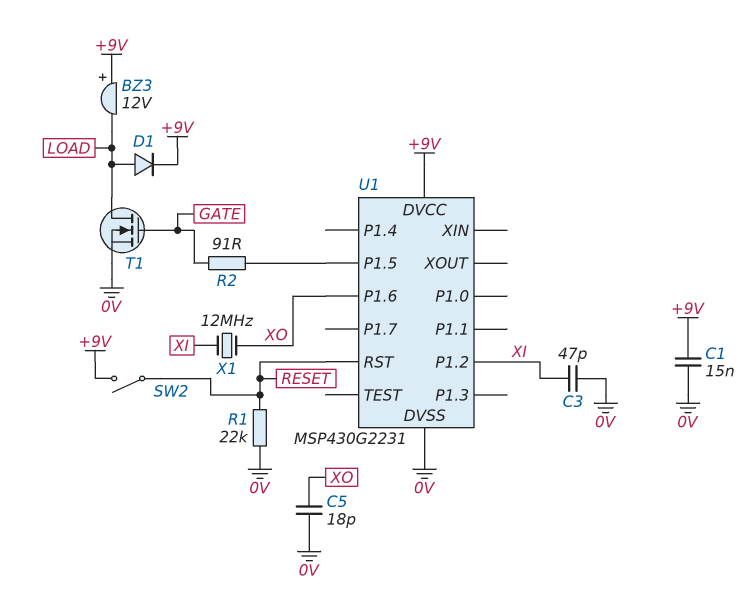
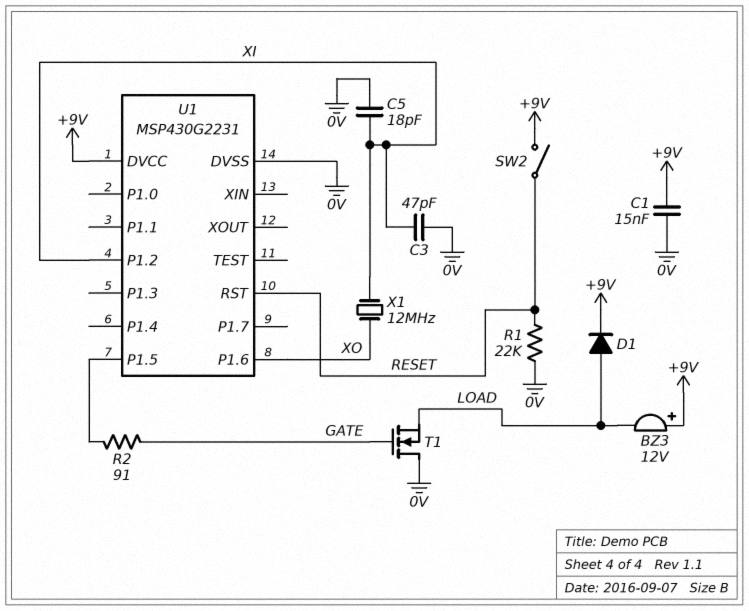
C5: 18pF (0V, XO) -> 18pF (0V, XI)
T1: NMOS (G GATE, D LOAD, S 0V) -> NMOS (G GATE, D 0V, S LOAD)

